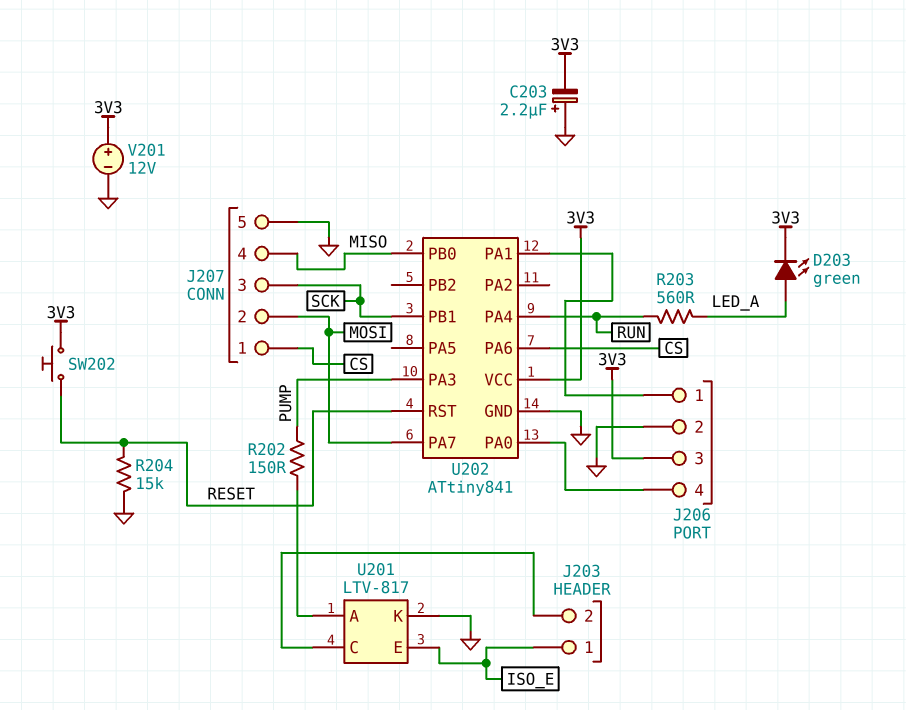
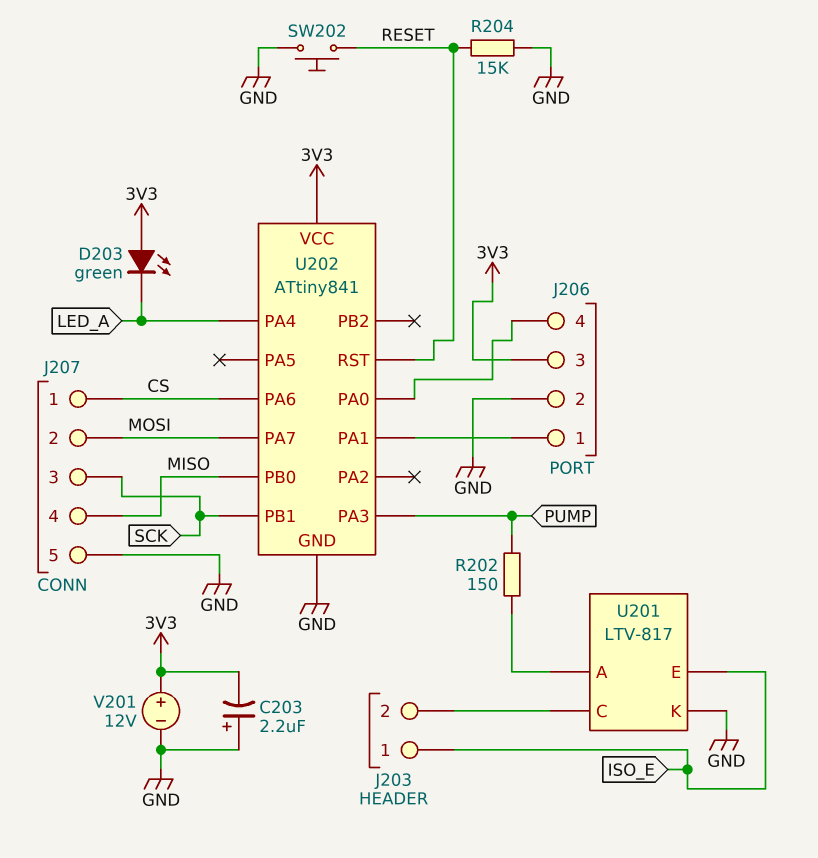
D203: LED green (A LED_A, K 3V3) -> LED green (A 3V3, K LED_A)
R203: 560 (LED_A, RUN) -> none
SW202: button (3V3, RESET) -> button (GND, RESET)
U202 pin PA4: RUN -> LED_A

